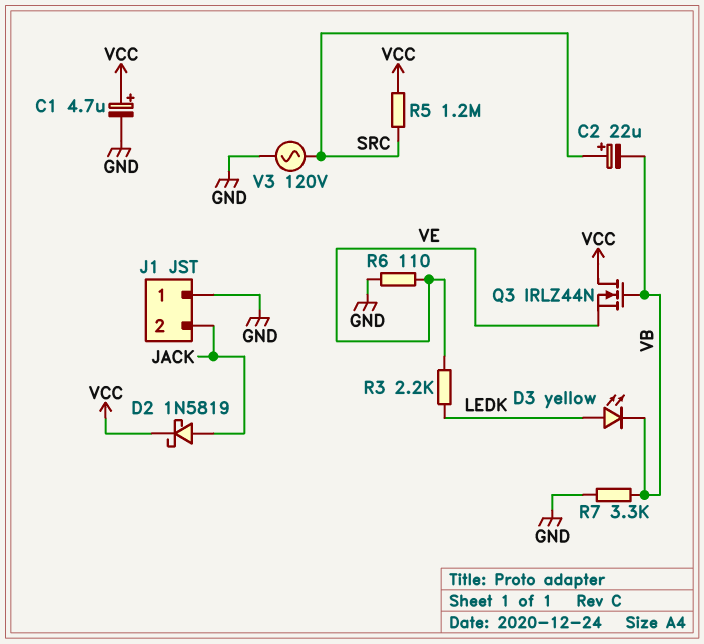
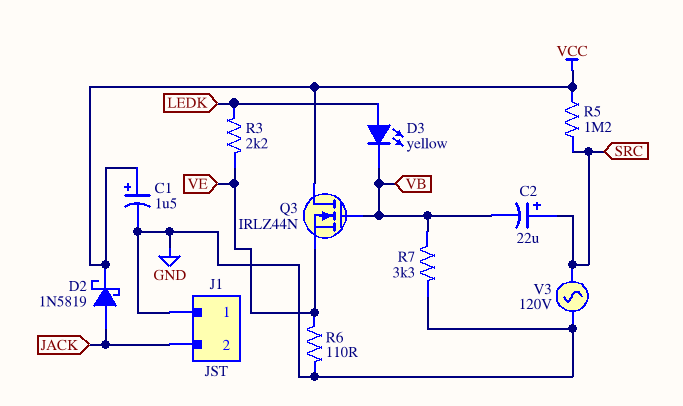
C1: 4.7uF (plus VCC, minus GND) -> 1.5uF (plus VCC, minus GND)

